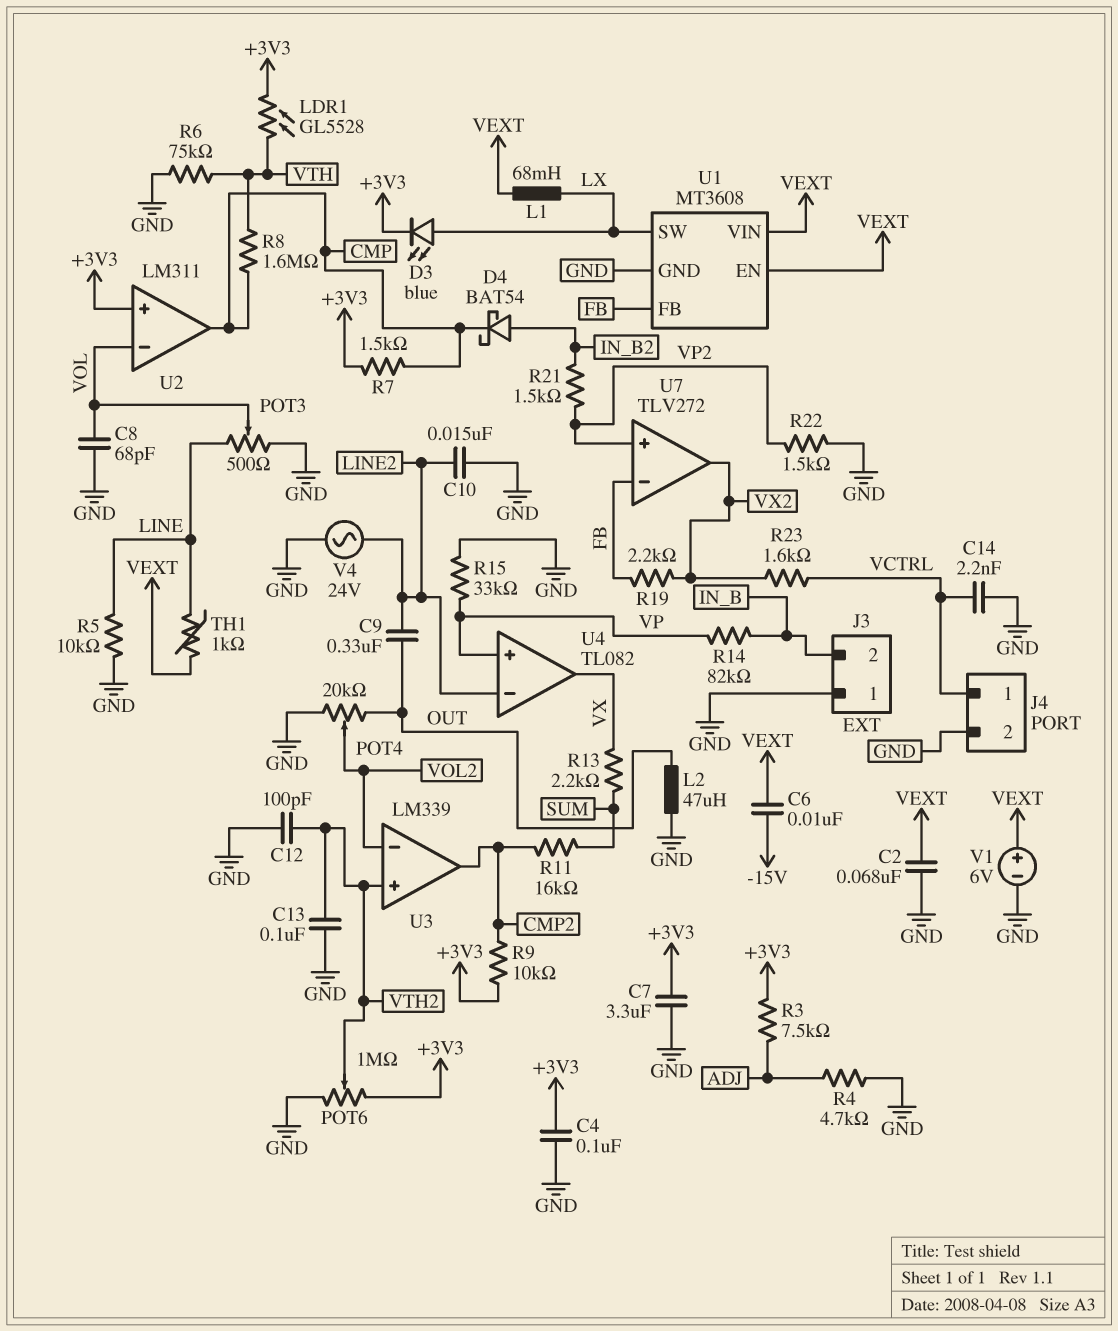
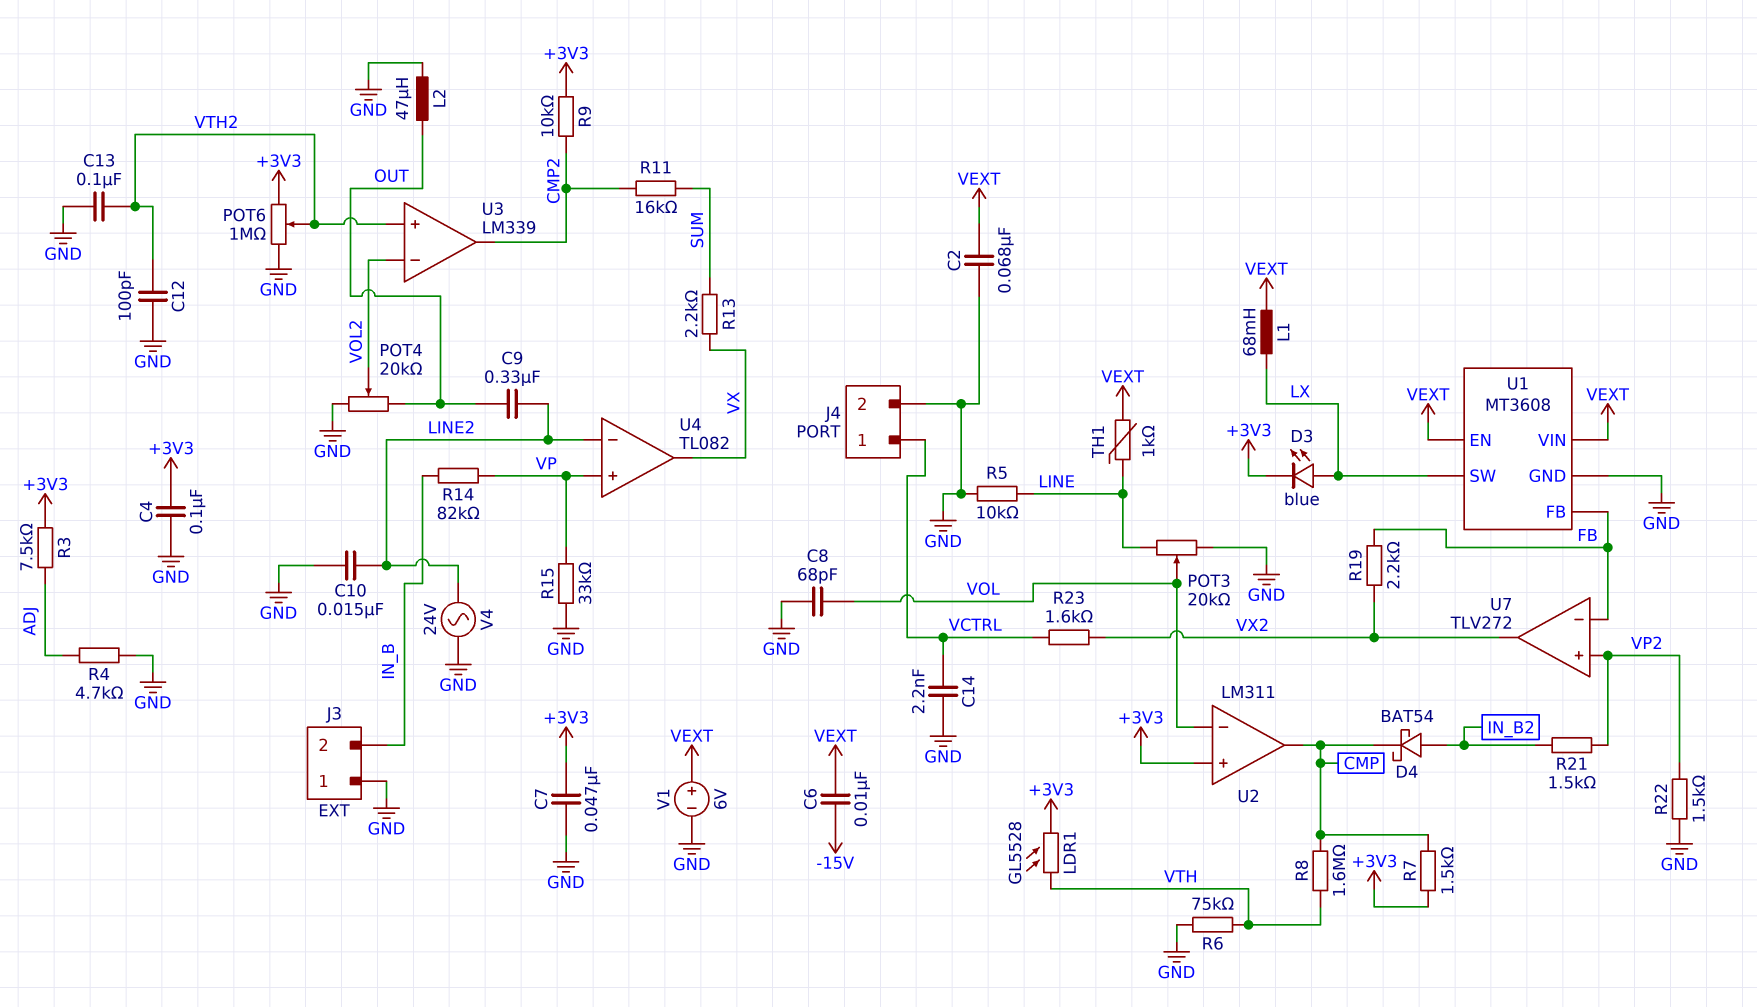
C7: 3.3uF (+3V3, GND) -> 47nF (+3V3, GND)
POT3: 500 (GND, LINE, wiper VOL) -> 20k (GND, LINE, wiper VOL)

